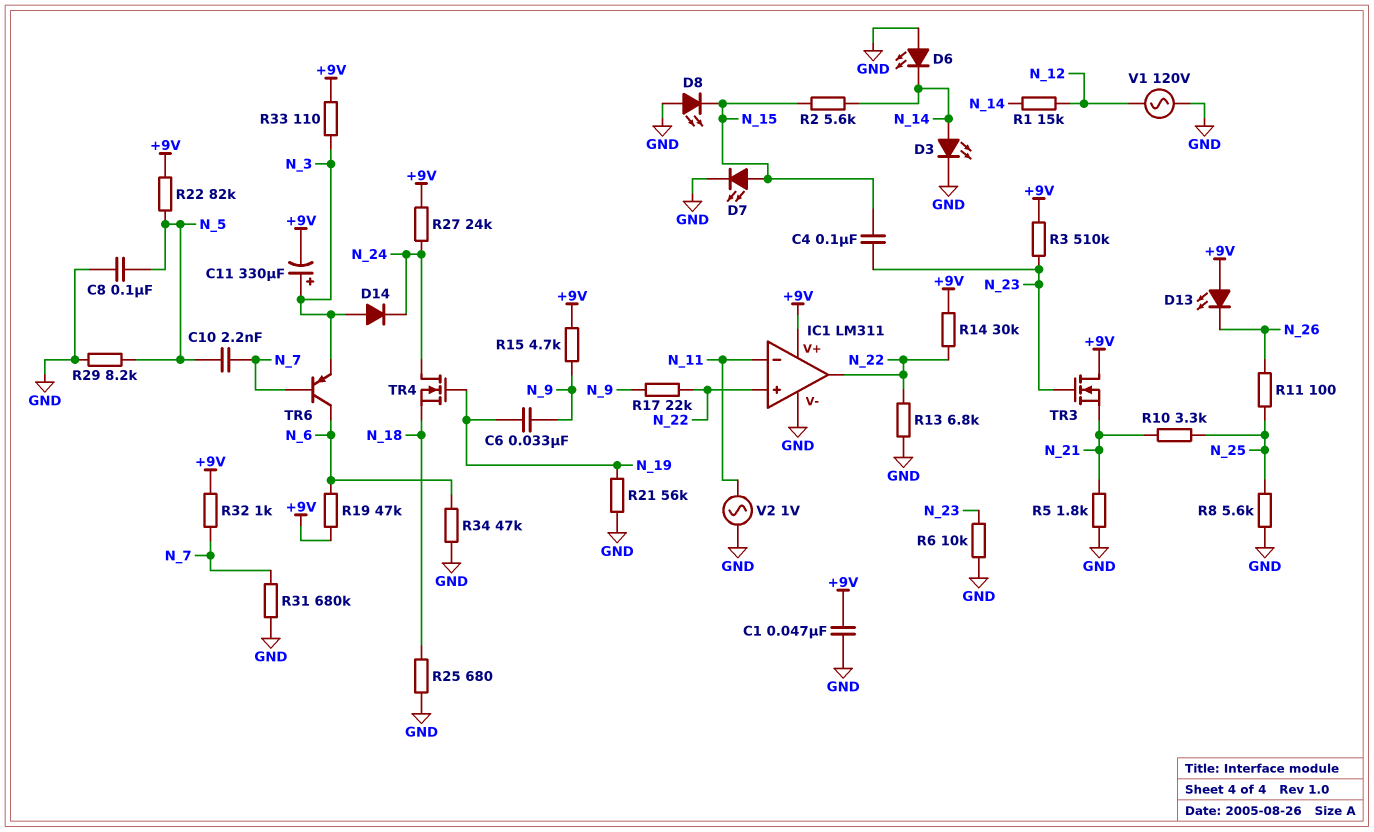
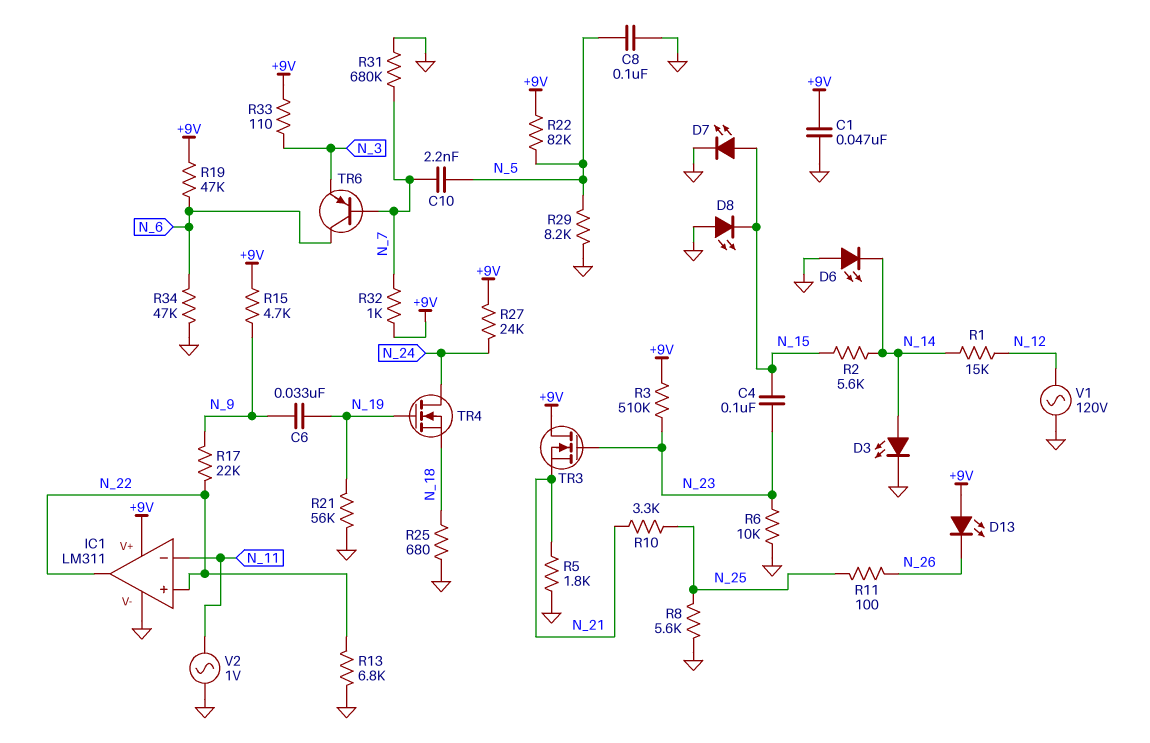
C11: 330uF (plus N_3, minus +9V) -> none
D14: diode (A N_3, K N_24) -> none
R14: 30k (+9V, N_22) -> none

